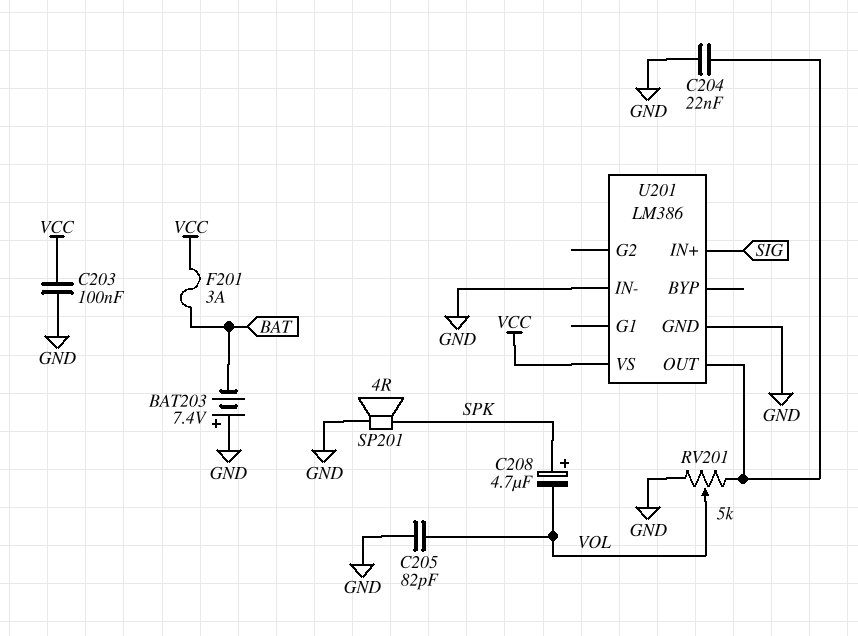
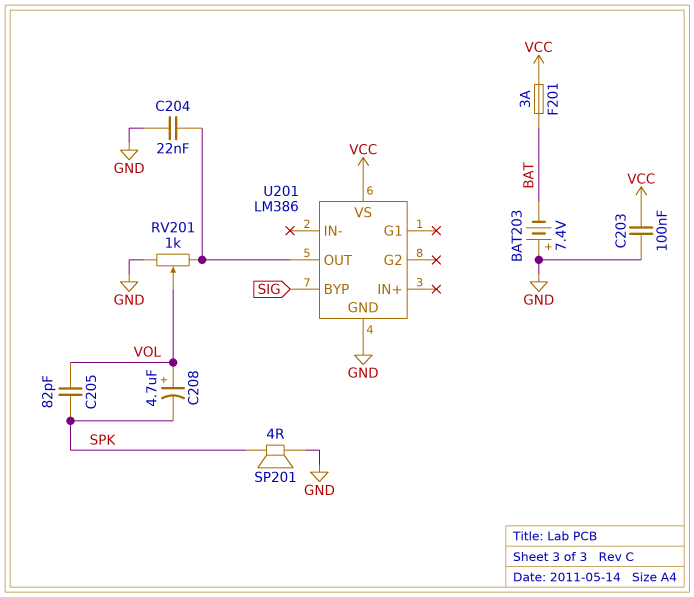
C205: 82pF (GND, VOL) -> 82pF (SPK, VOL)
C208: 4.7uF (plus SPK, minus VOL) -> 4.7uF (plus VOL, minus SPK)
RV201: 5k (GND, U201/OUT, wiper VOL) -> 1k (GND, U201/OUT, wiper VOL)
U201 pin BYP: none -> SIG
U201 pin IN+: SIG -> none
U201 pin IN-: GND -> none

